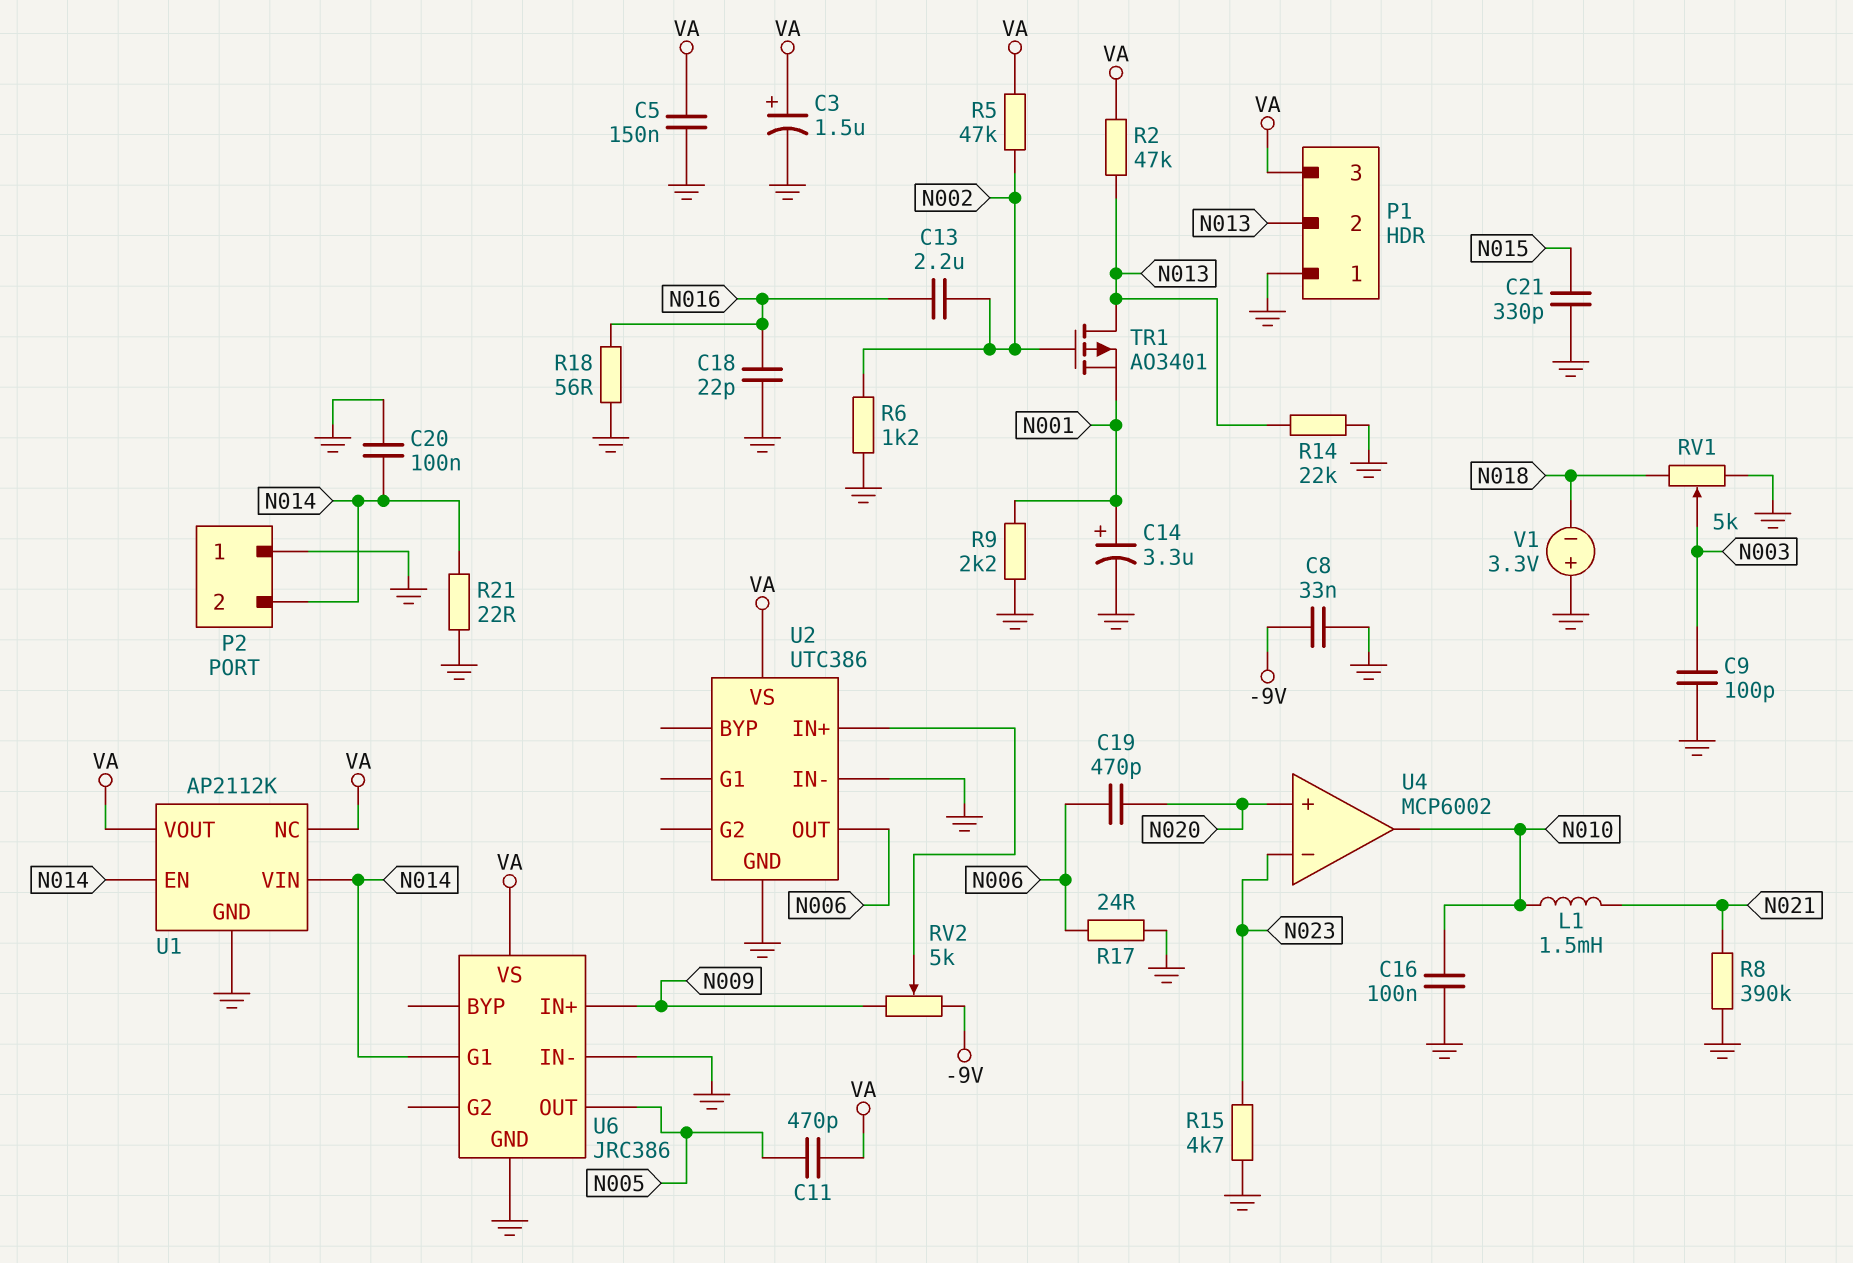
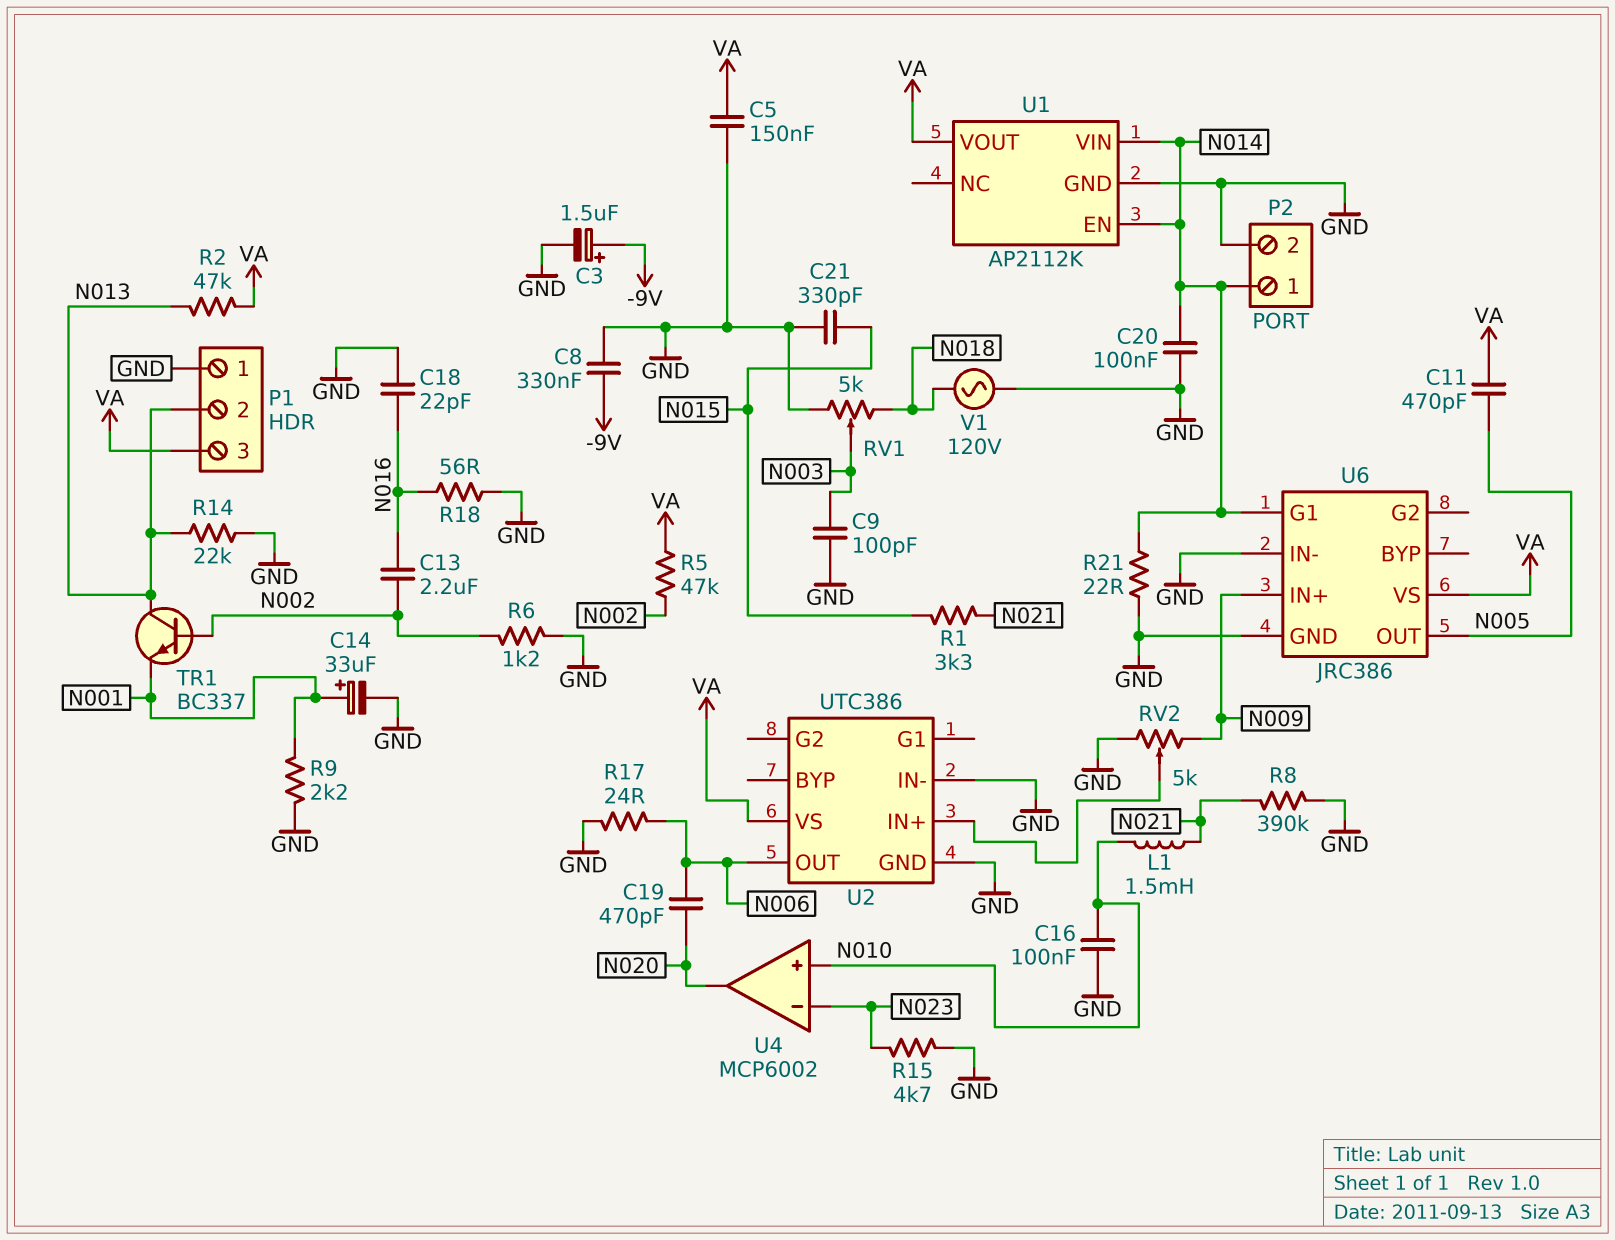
C3: 1.5uF (plus VA, minus GND) -> 1.5uF (plus -9V, minus GND)
C8: 33nF (-9V, GND) -> 330nF (-9V, GND)
C14: 3.3uF (plus N001, minus GND) -> 33uF (plus N001, minus GND)
P2 pin 1: GND -> N014
P2 pin 2: N014 -> GND
R1: none -> 3.3k (N015, N021)
RV2: 5k (-9V, N009, wiper U2/IN+) -> 5k (GND, N009, wiper U2/IN+)
TR1: PMOS AO3401 (G N002, D N013, S N001) -> NPN BC337 (B N002, C N013, E N001)
U1 pin NC: VA -> none
U4 pin in+: N020 -> N010
U4 pin out: N010 -> N020
V1: 3.3V (plus GND, minus N018) -> AC 120V (GND, N018)

